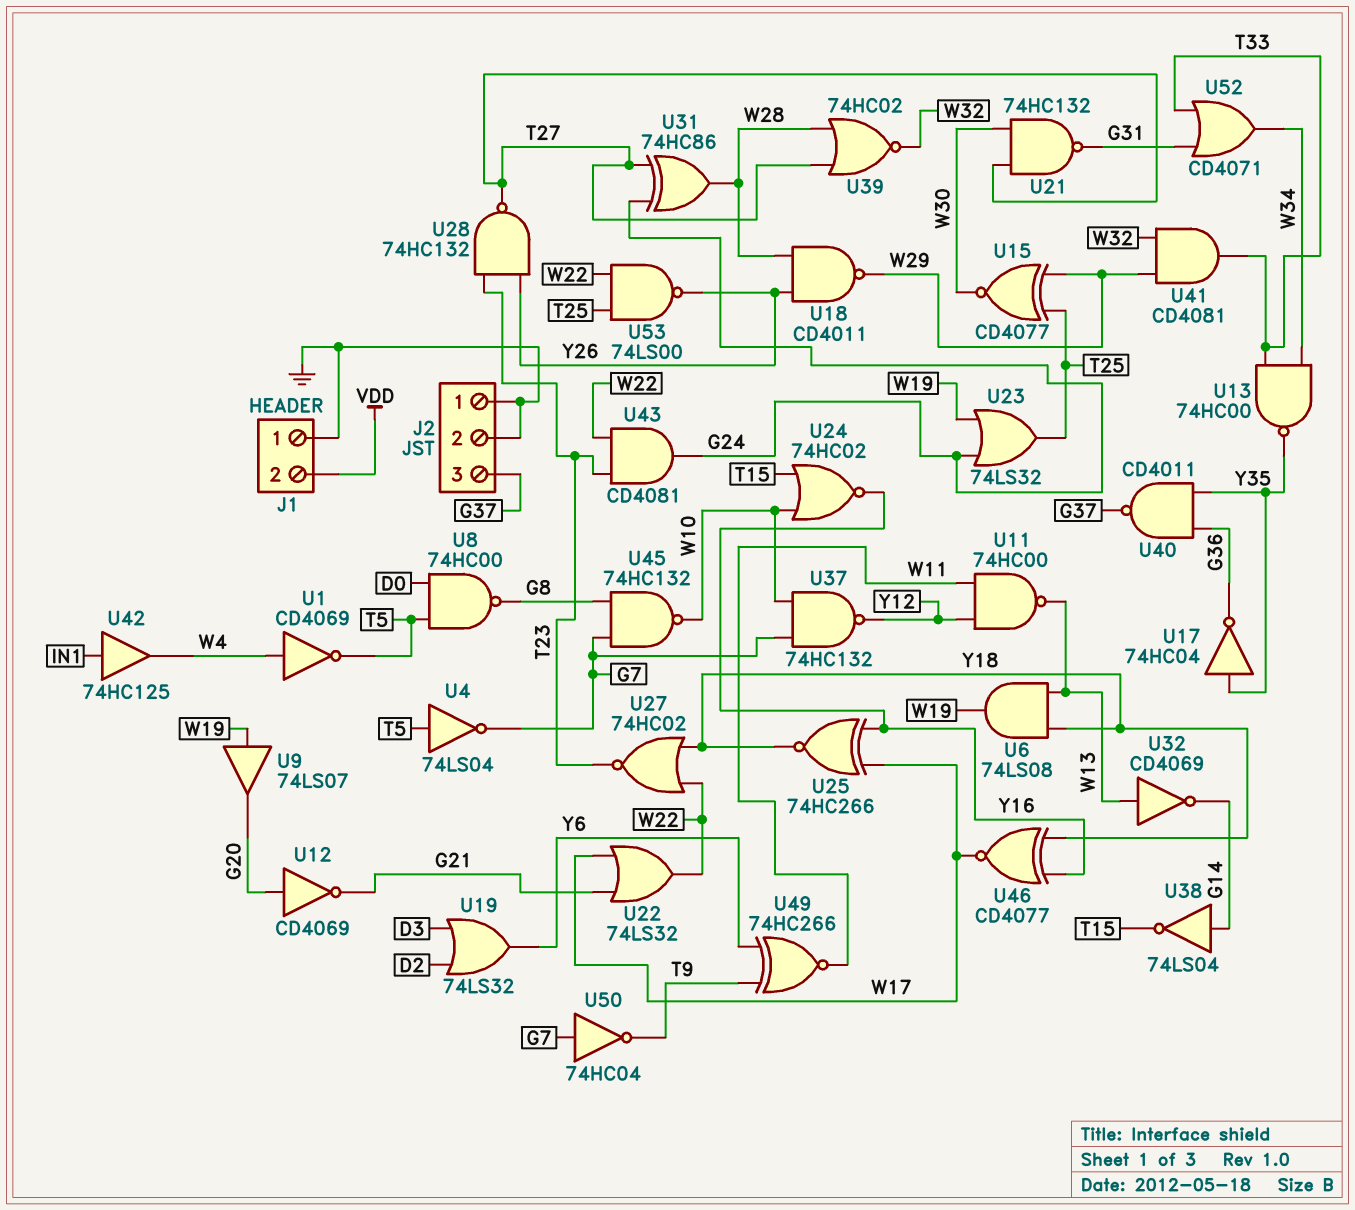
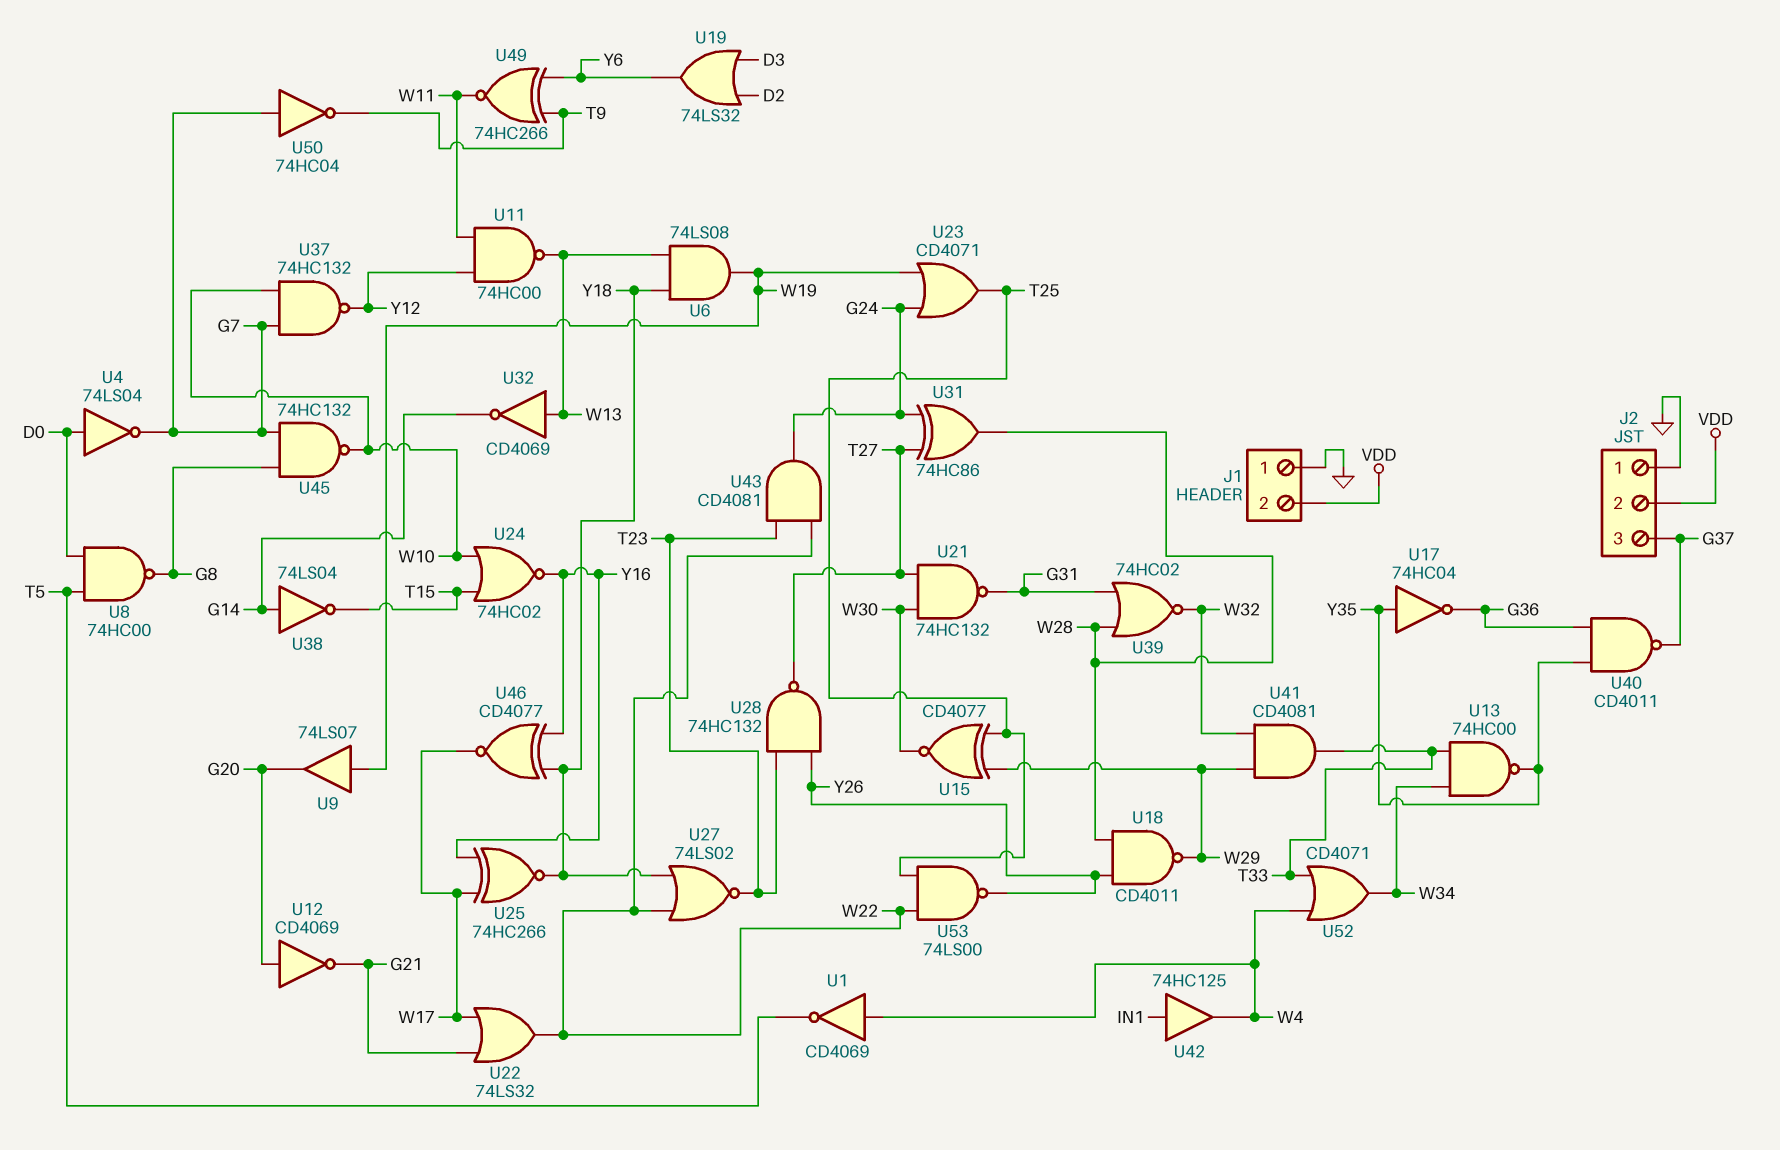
J2 pin 2: GND -> VDD
U4: NOT 74LS04 (in T5, out G7) -> NOT 74LS04 (in D0, out G7)
U23: OR 74LS32 (in G24, in W19, out T25) -> OR CD4071 (in G24, in W19, out T25)
U27: NOR 74HC02 (in W22, in Y18, out T23) -> NOR 74LS02 (in W22, in Y18, out T23)
U39: NOR 74HC02 (in T27, in W28, out W32) -> NOR 74HC02 (in G31, in W28, out W32)
U52: OR CD4071 (in G31, in T33, out W34) -> OR CD4071 (in T33, in W4, out W34)

